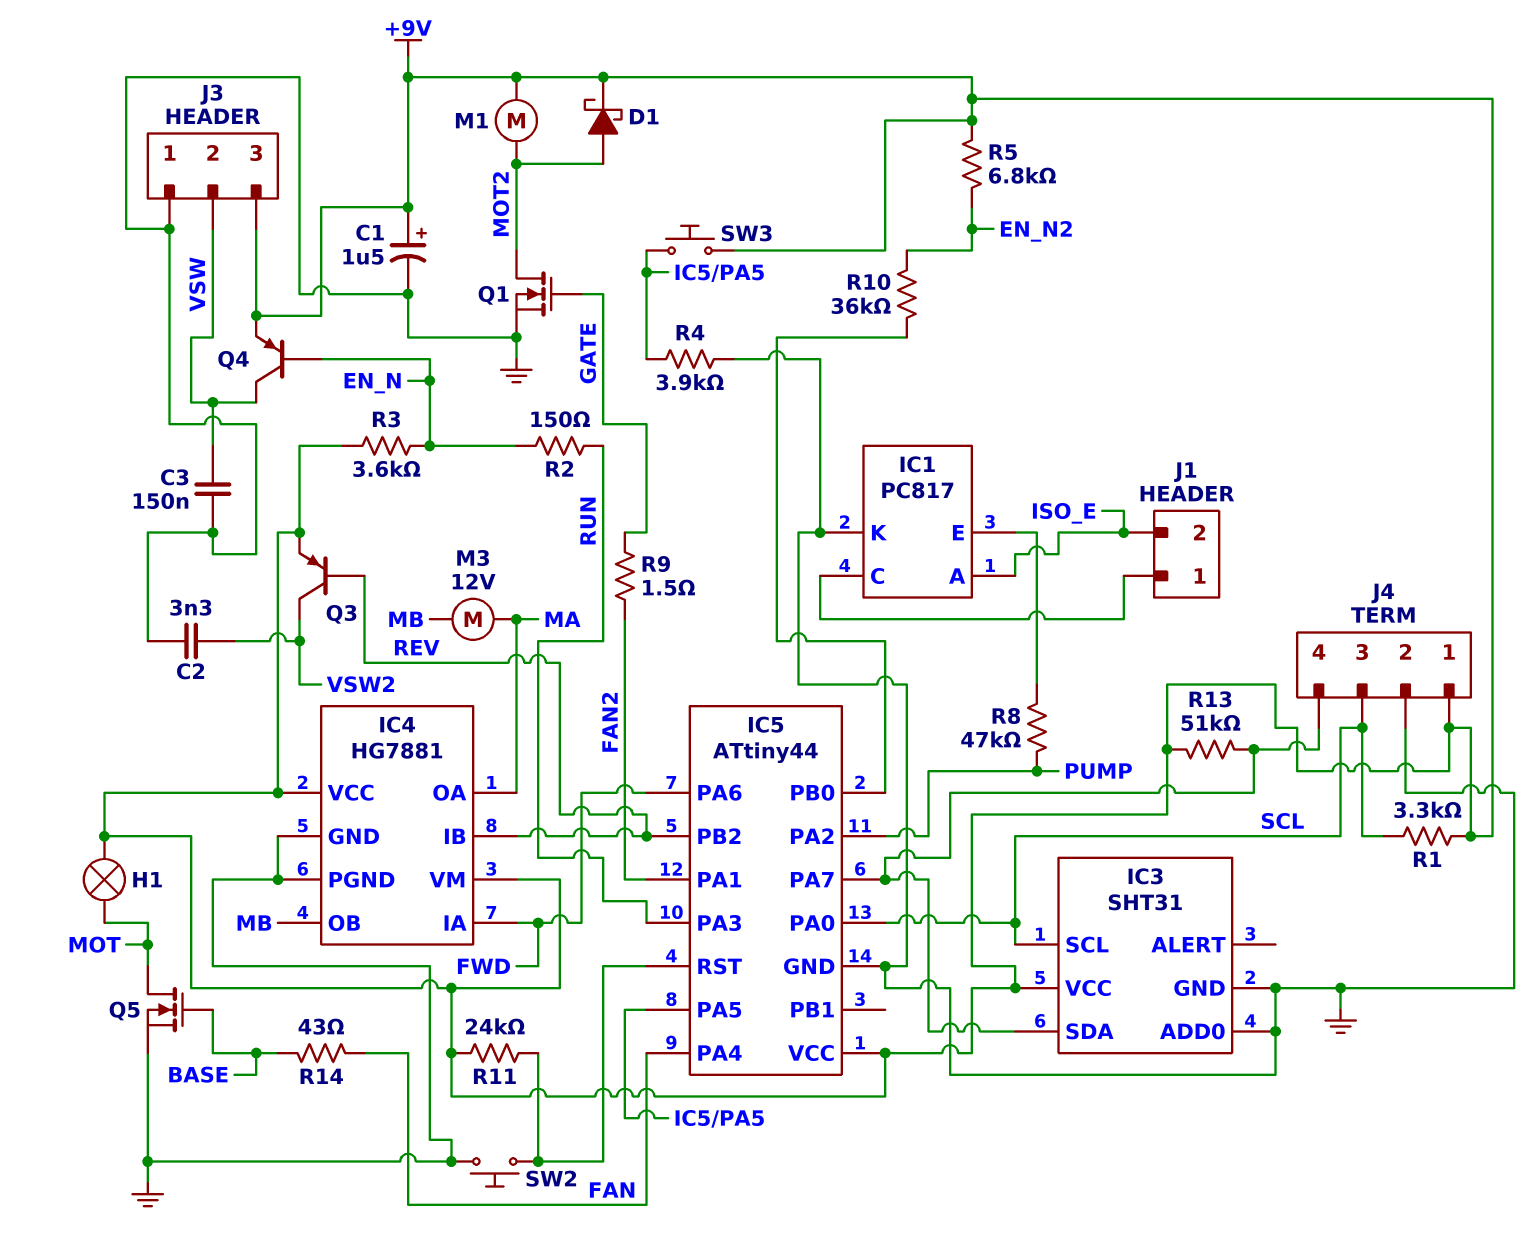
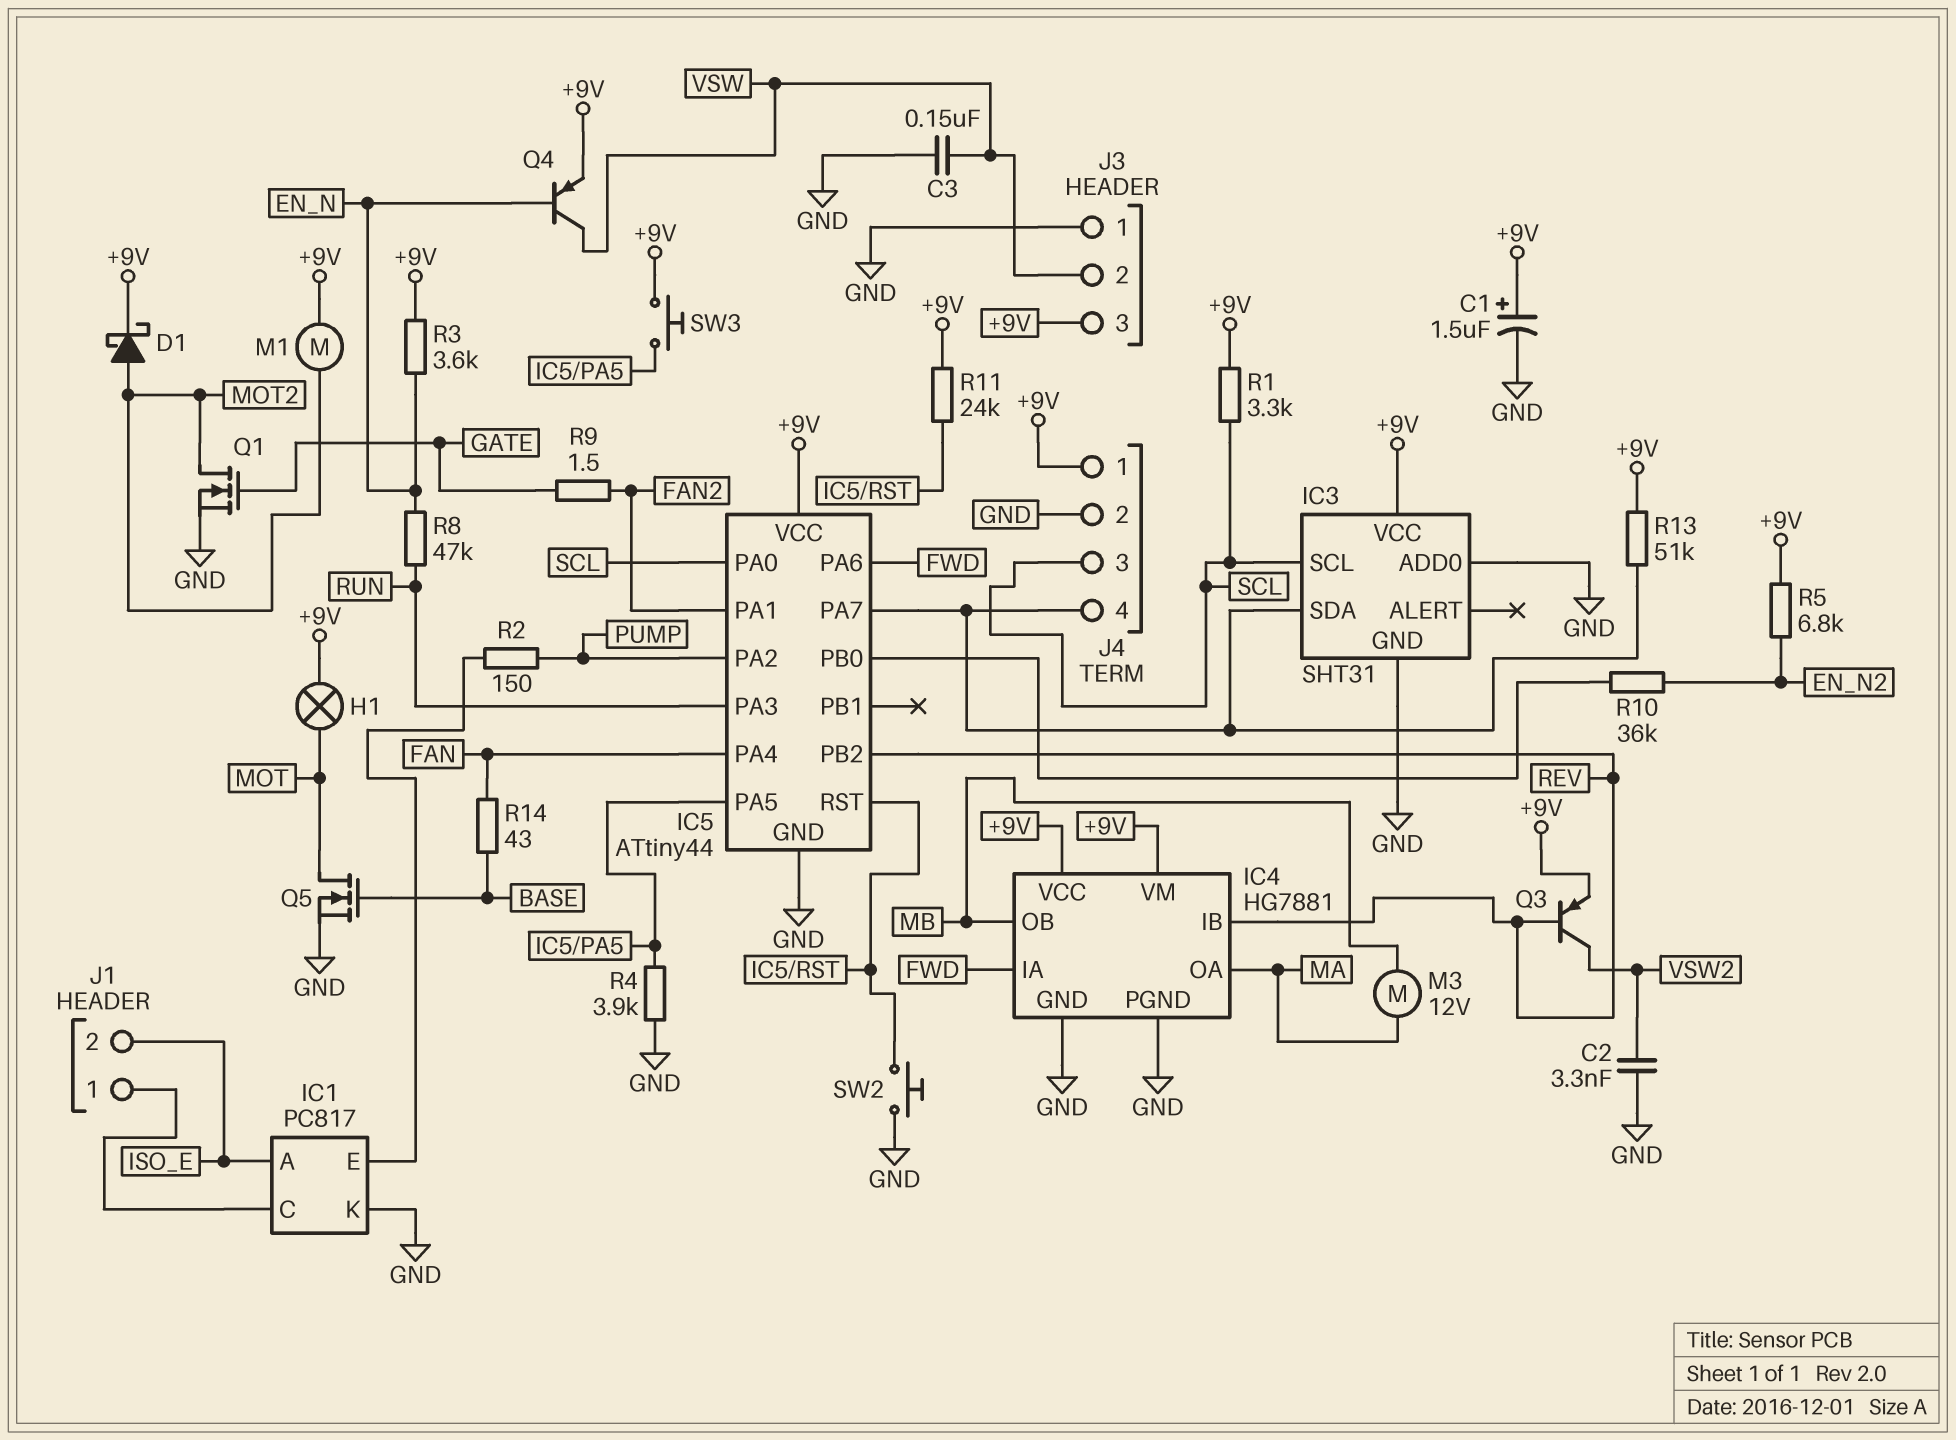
R2: 150 (EN_N, RUN) -> 150 (IC1/E, PUMP)
R8: 47k (IC1/E, PUMP) -> 47k (EN_N, RUN)

